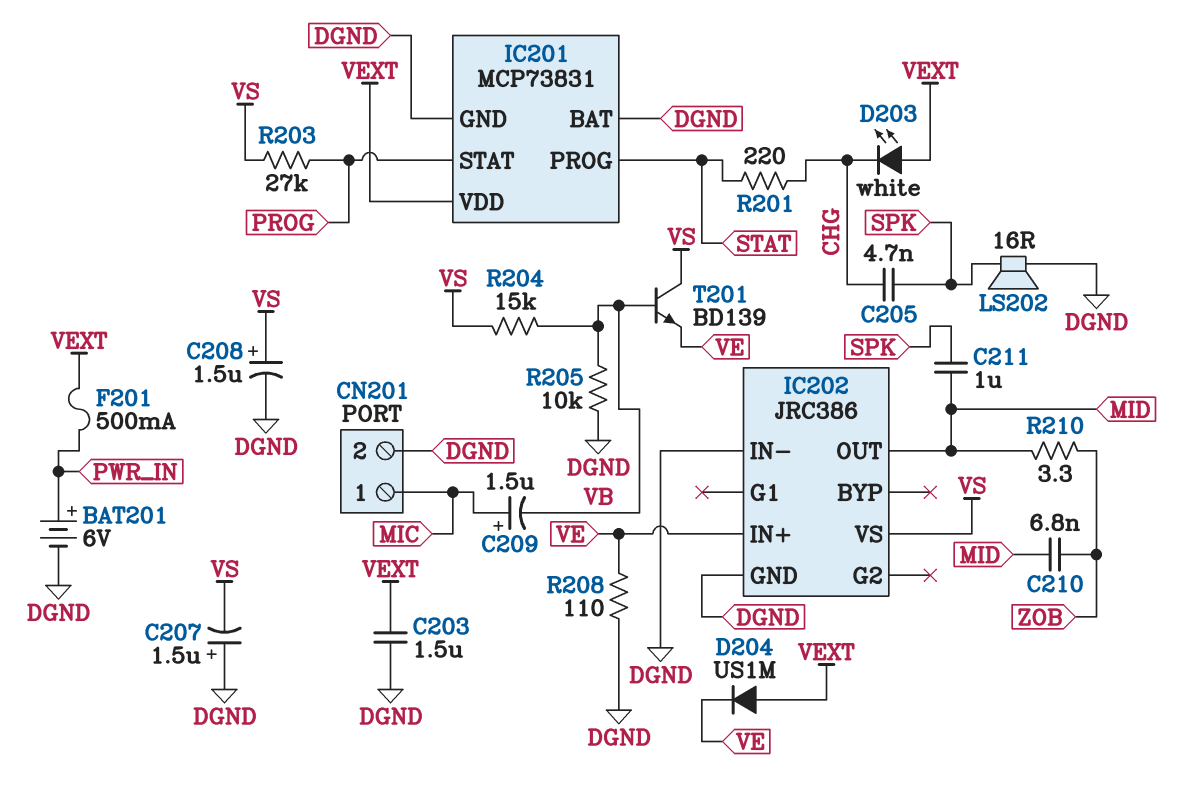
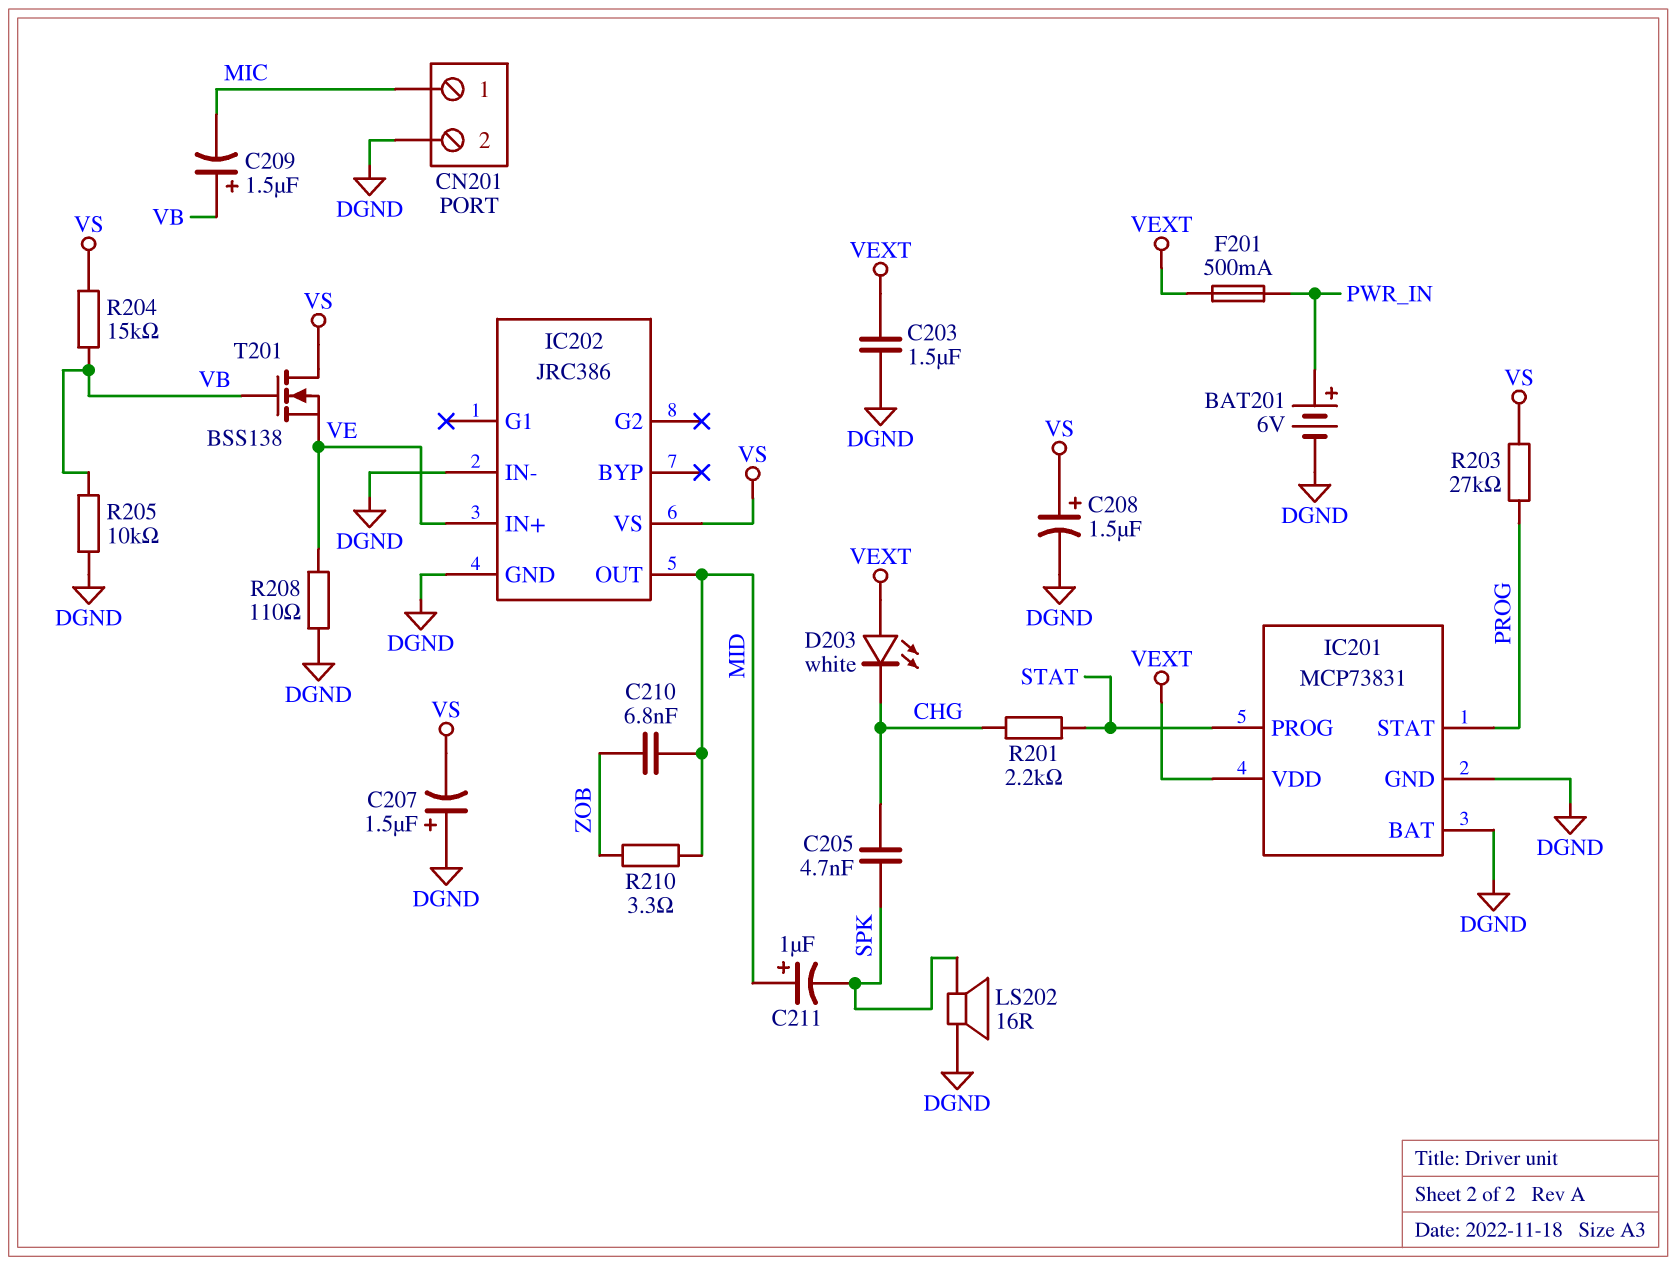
C209: 1.5uF (plus MIC, minus VB) -> 1.5uF (plus VB, minus MIC)
C211: 1uF (MID, SPK) -> 1uF (plus MID, minus SPK)
D204: diode US1M (A VEXT, K VE) -> none
R201: 220 (CHG, STAT) -> 2.2k (CHG, STAT)
T201: NPN BD139 (B VB, C VS, E VE) -> NMOS BSS138 (G VB, D VS, S VE)

